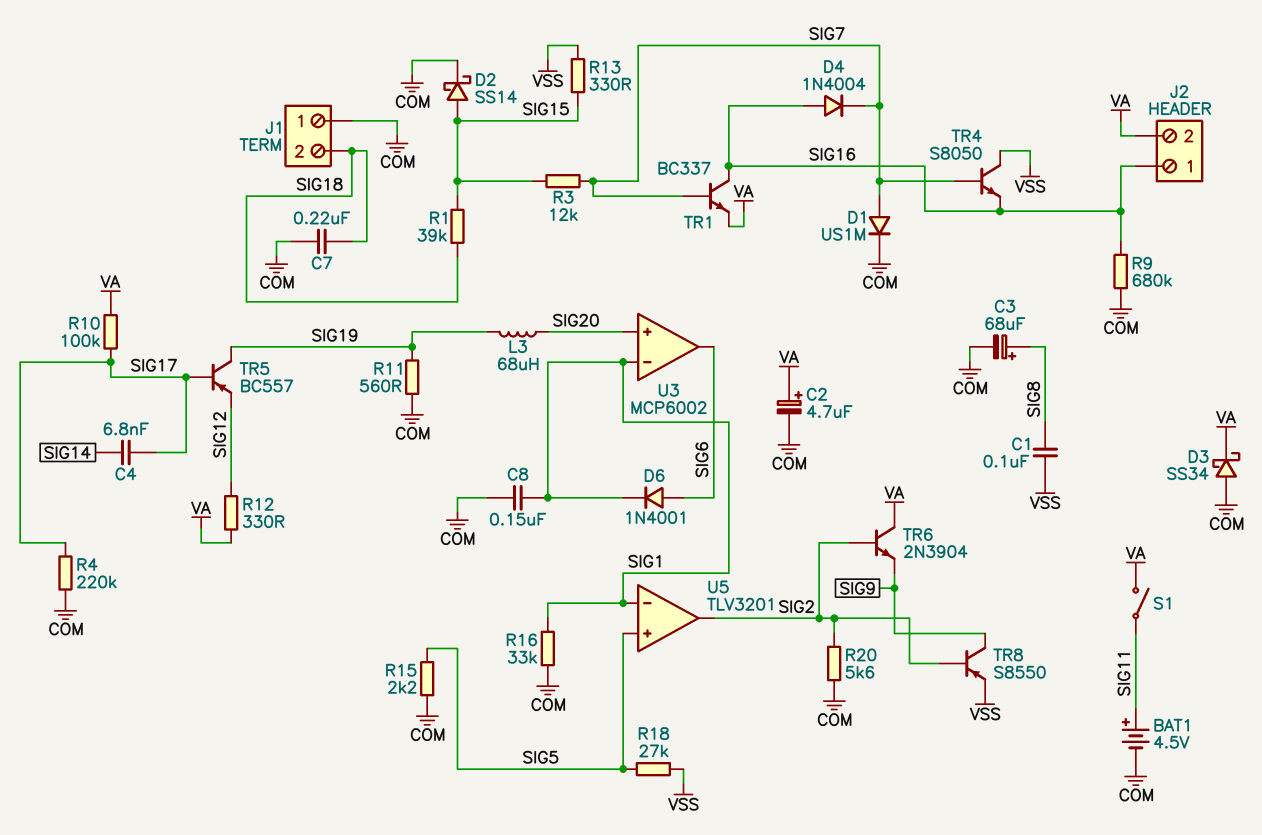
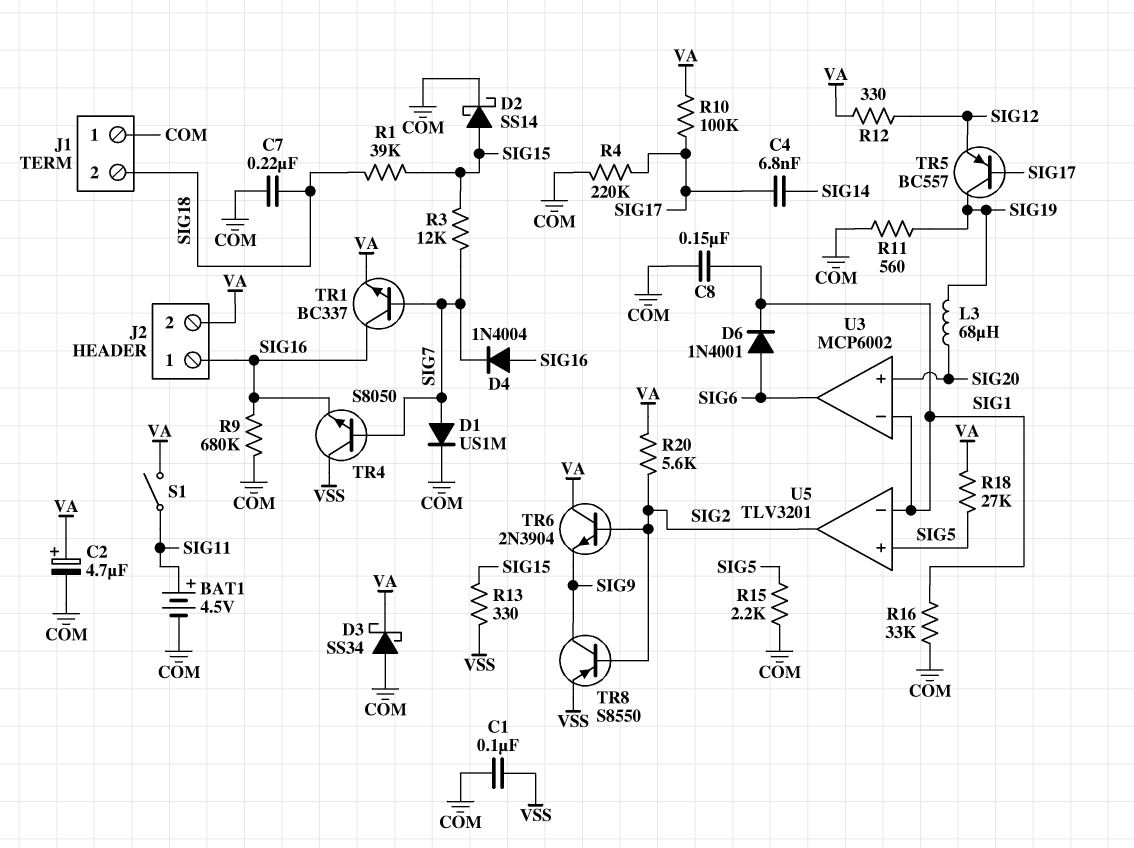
C1: 100nF (SIG8, VSS) -> 100nF (COM, VSS)
C3: 68uF (plus SIG8, minus COM) -> none
R18: 27k (SIG5, VSS) -> 27k (SIG5, VA)
R20: 5.6k (COM, SIG2) -> 5.6k (SIG2, VA)

